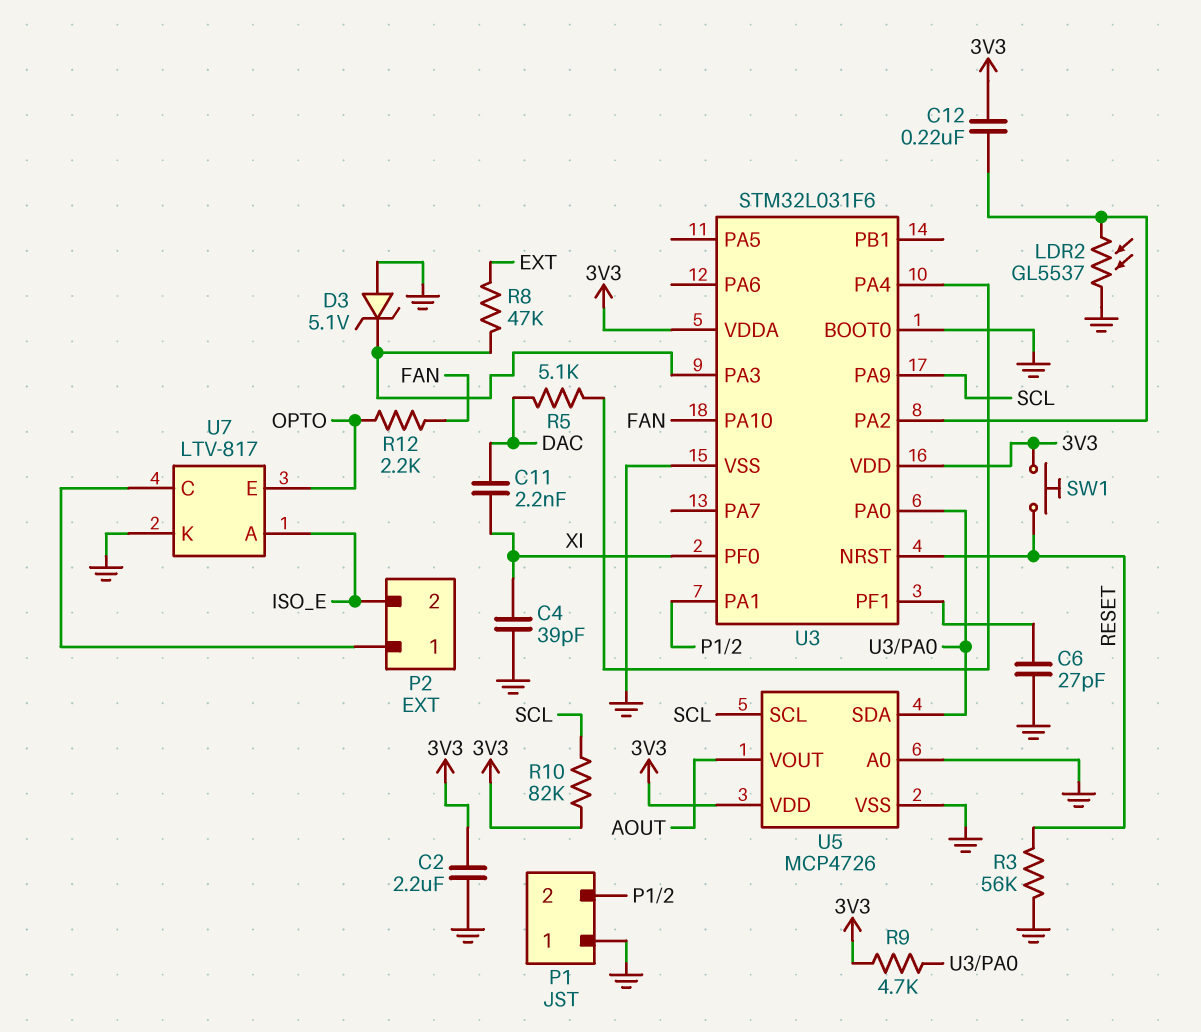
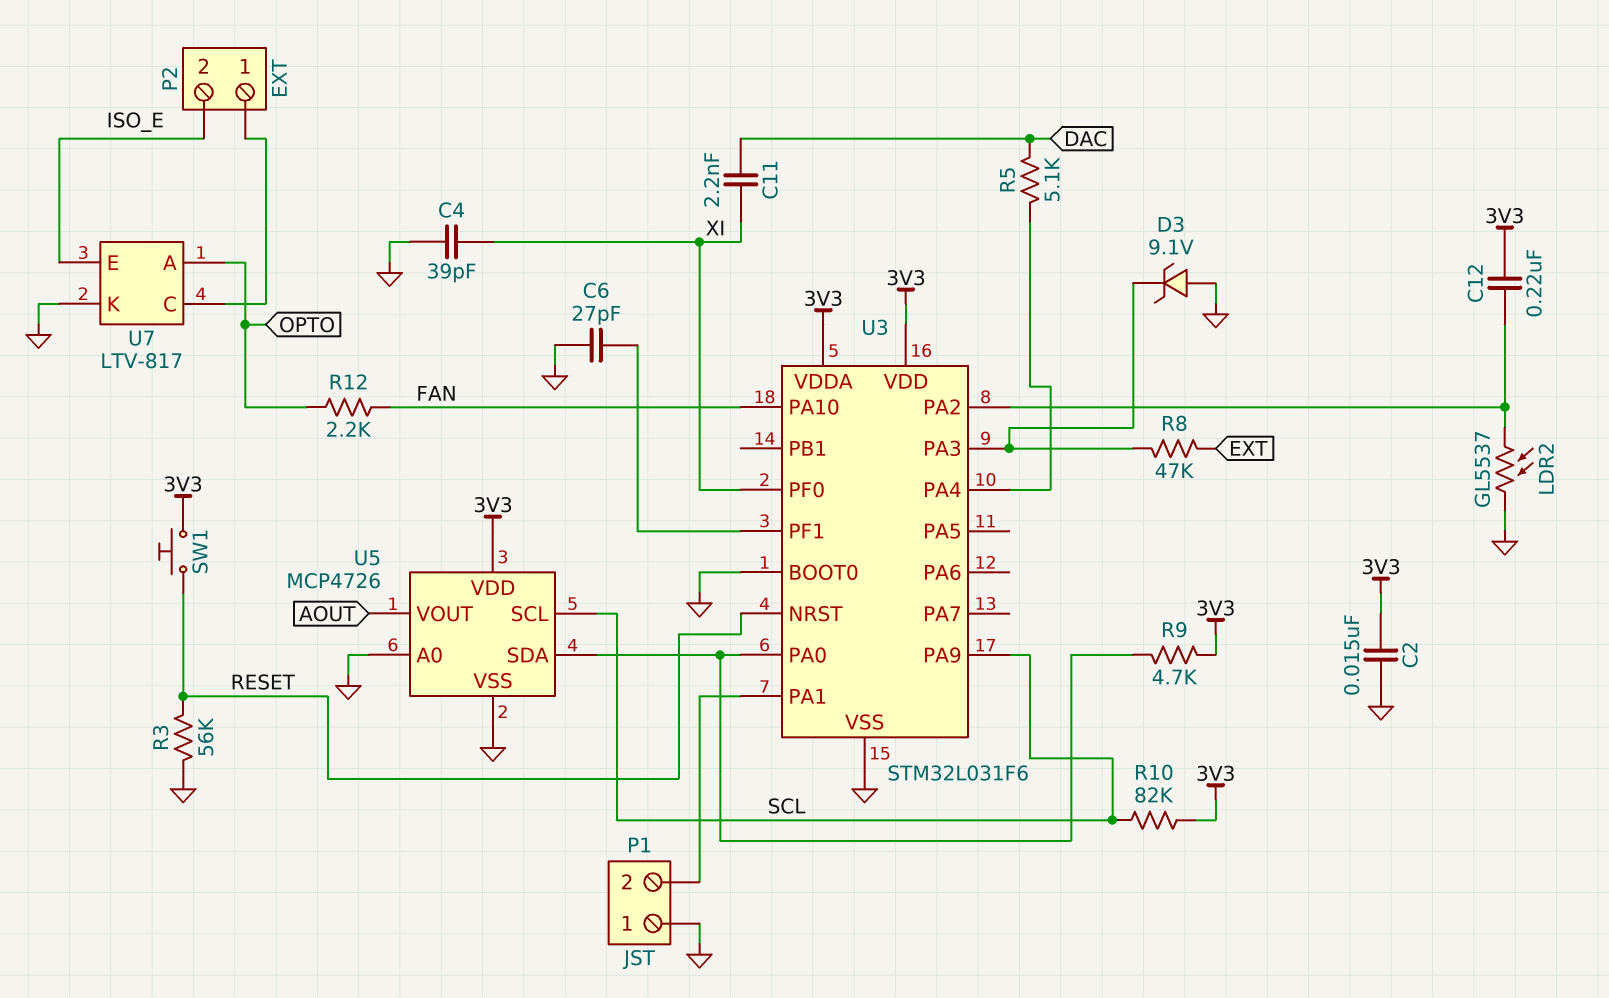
C2: 2.2uF (3V3, GND) -> 15nF (3V3, GND)
D3: zener 5.1V (A GND, K U3/PA3) -> zener 9.1V (A GND, K U3/PA3)
U7 pin A: ISO_E -> OPTO
U7 pin E: OPTO -> ISO_E

